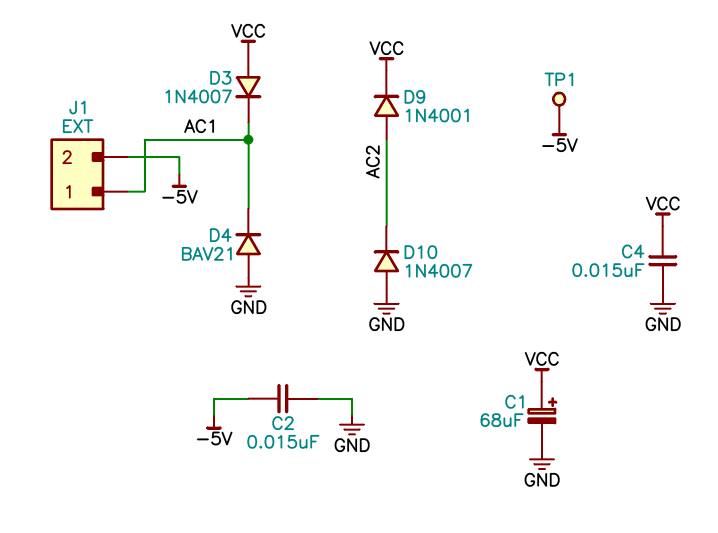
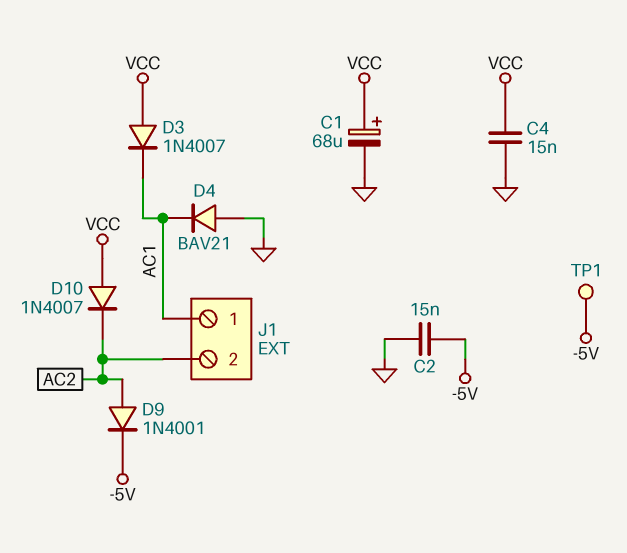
D9: diode 1N4001 (A AC2, K VCC) -> diode 1N4001 (A AC2, K -5V)
D10: diode 1N4007 (A GND, K AC2) -> diode 1N4007 (A VCC, K AC2)
J1 pin 2: -5V -> AC2

